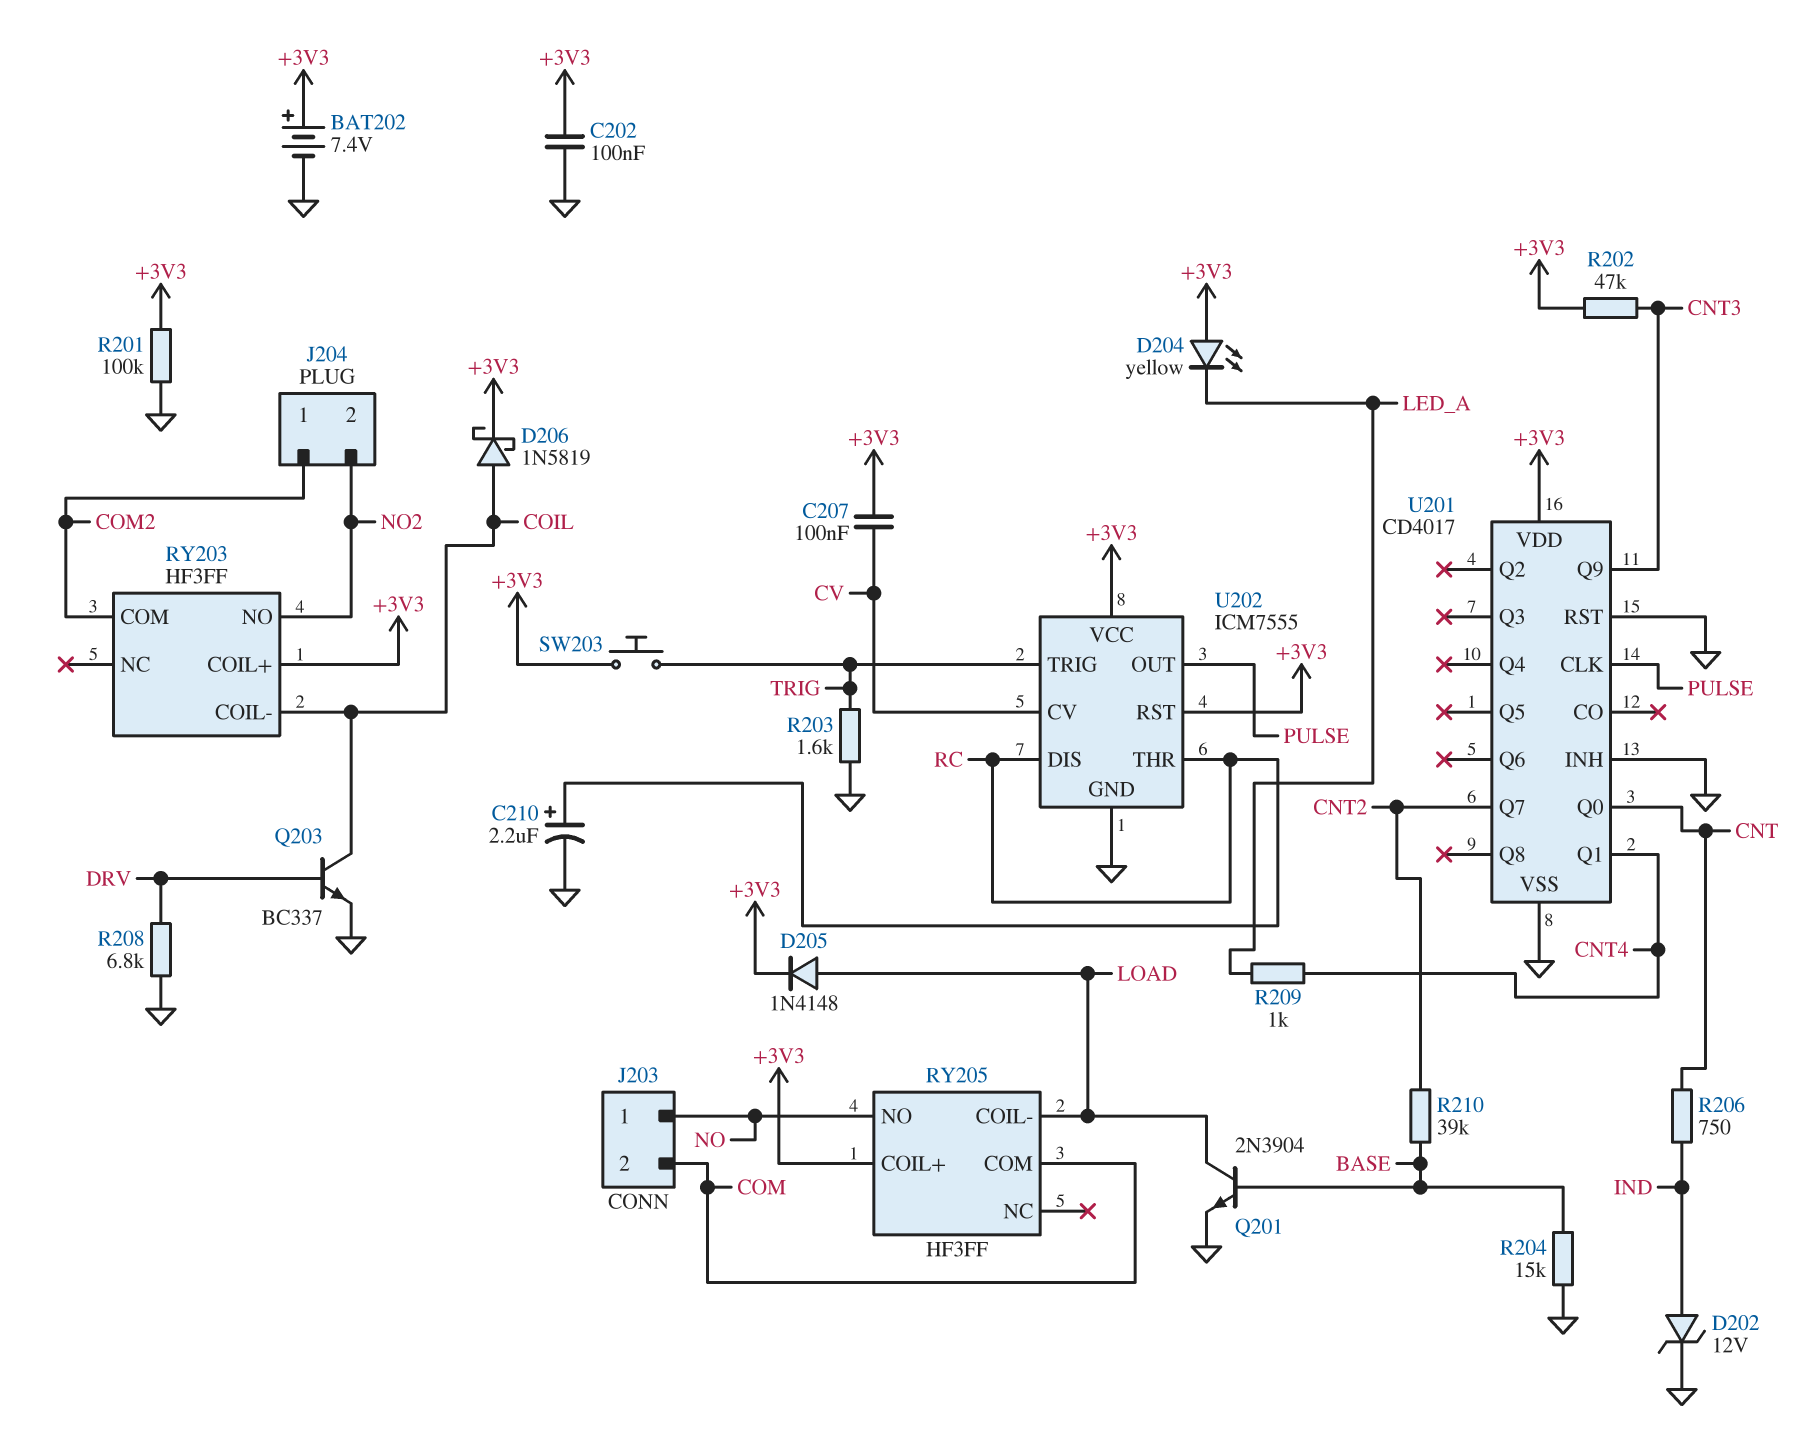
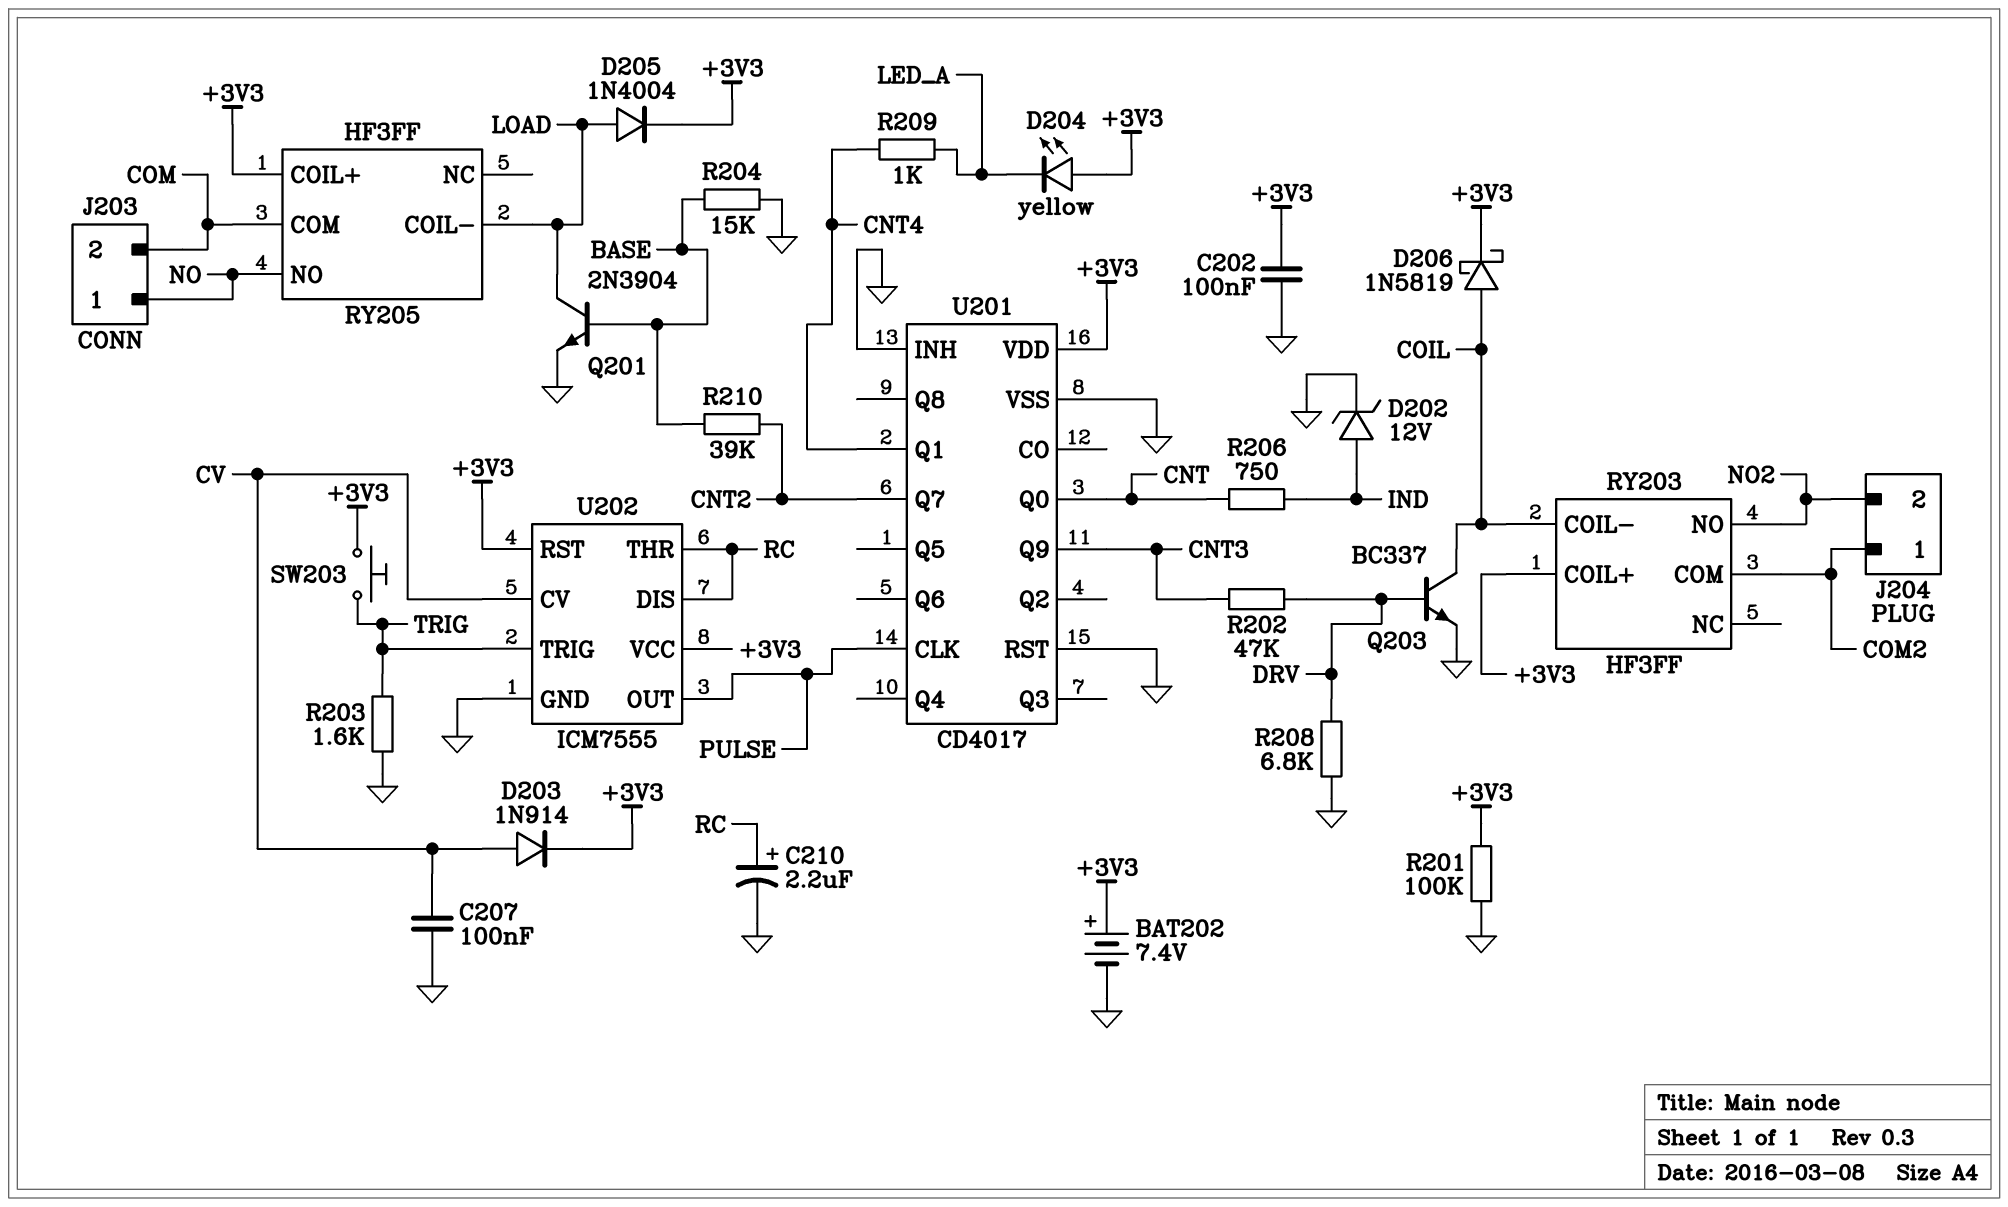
C207: 100nF (+3V3, CV) -> 100nF (CV, GND)
D203: none -> diode 1N914 (A CV, K +3V3)
D205: diode 1N4148 (A LOAD, K +3V3) -> diode 1N4004 (A LOAD, K +3V3)
R202: 47k (+3V3, CNT3) -> 47k (CNT3, DRV)

